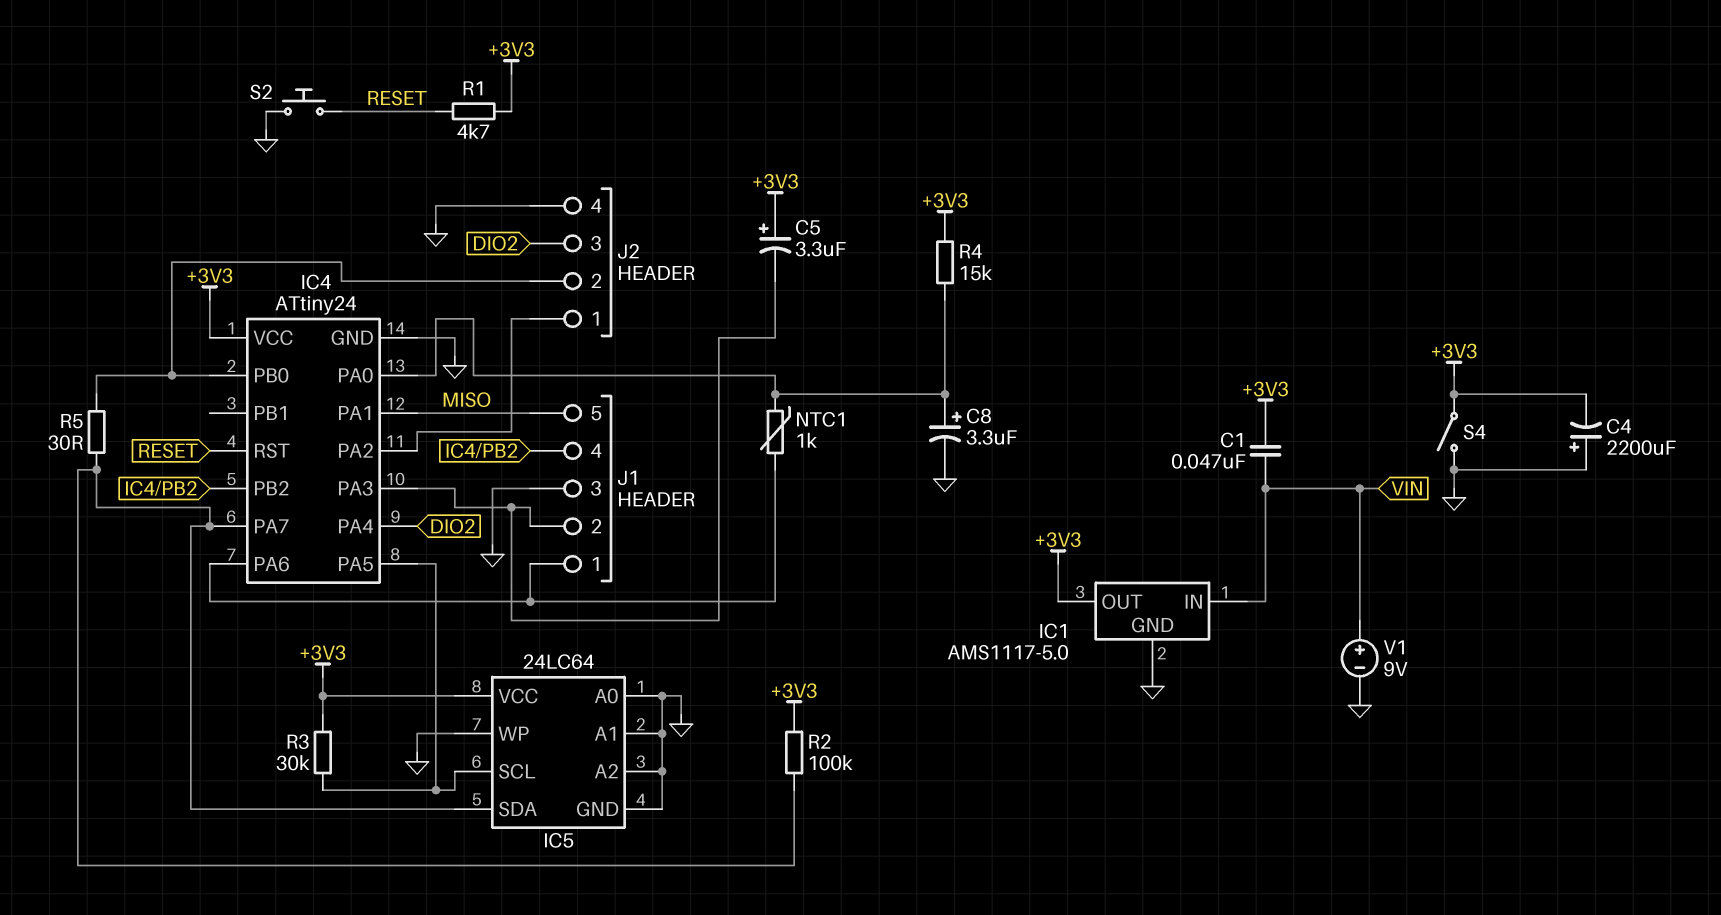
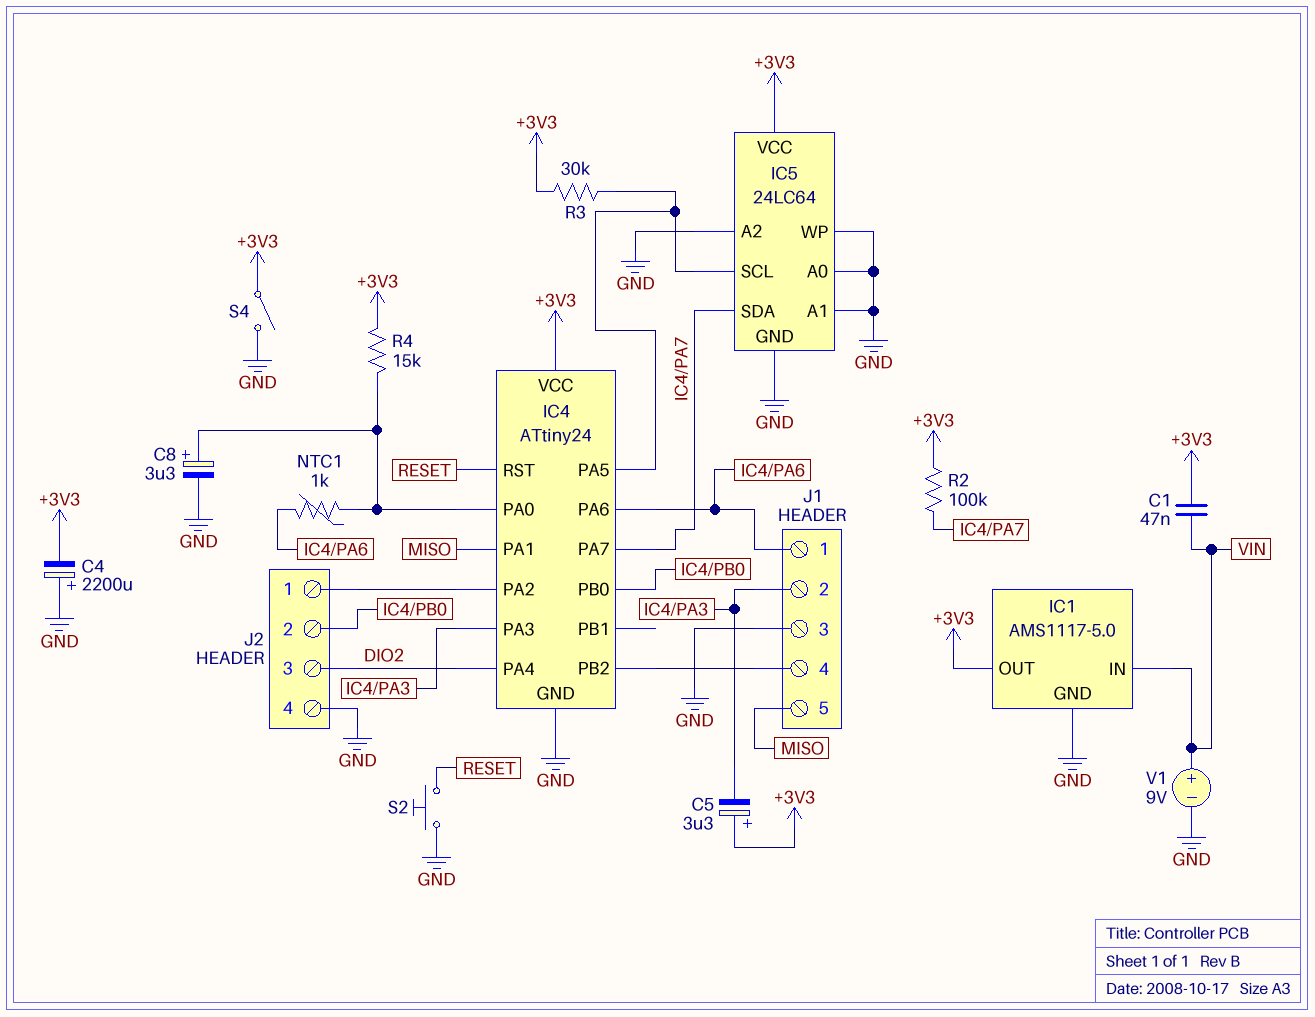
R1: 4.7k (+3V3, RESET) -> none
R5: 30 (IC4/PA7, IC4/PB0) -> none

